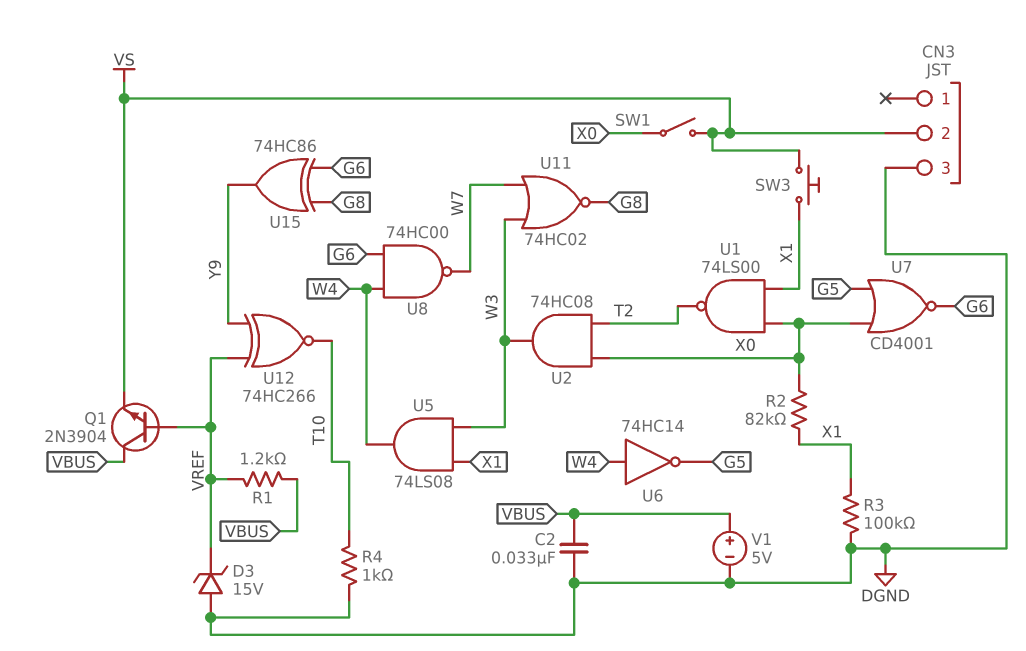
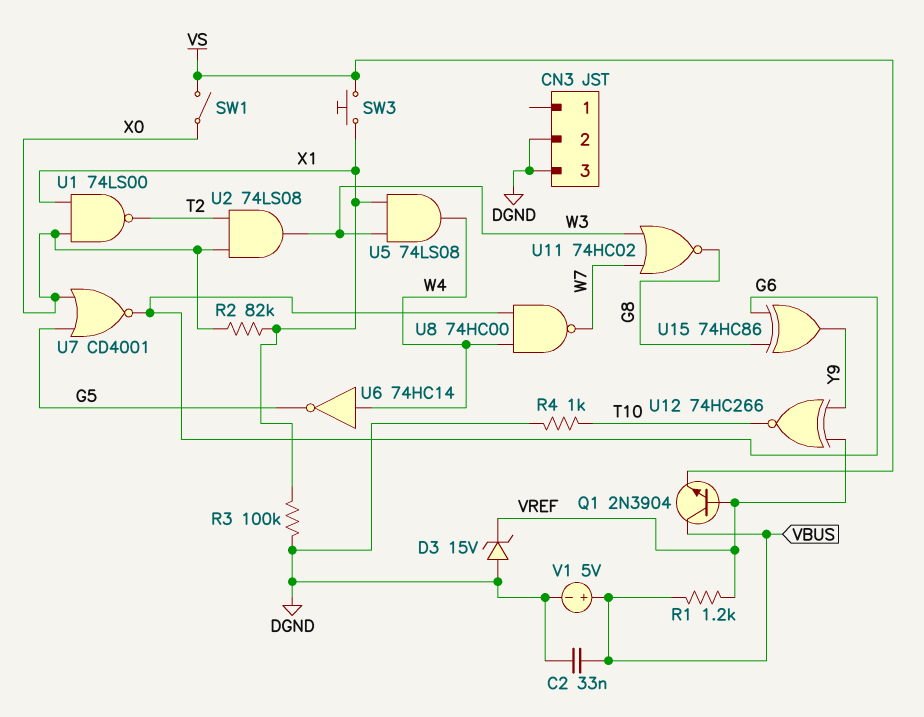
CN3 pin 2: VS -> DGND
U2: AND 74HC08 (in T2, in X0, out W3) -> AND 74LS08 (in T2, in X0, out W3)

